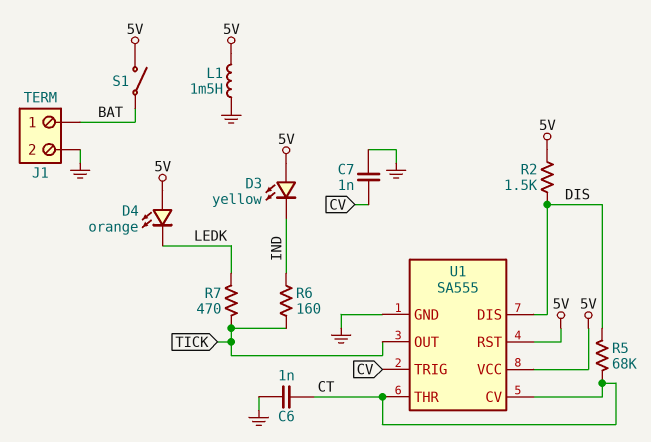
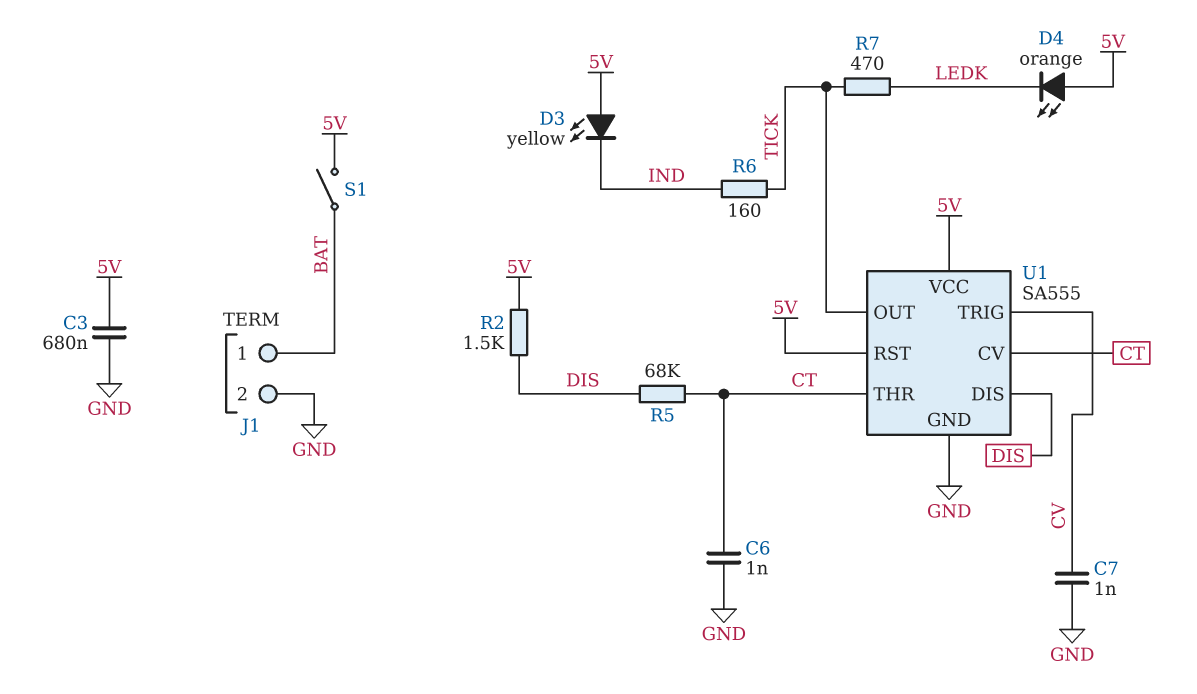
C3: none -> 680nF (5V, GND)
L1: 1.5mH (5V, GND) -> none

